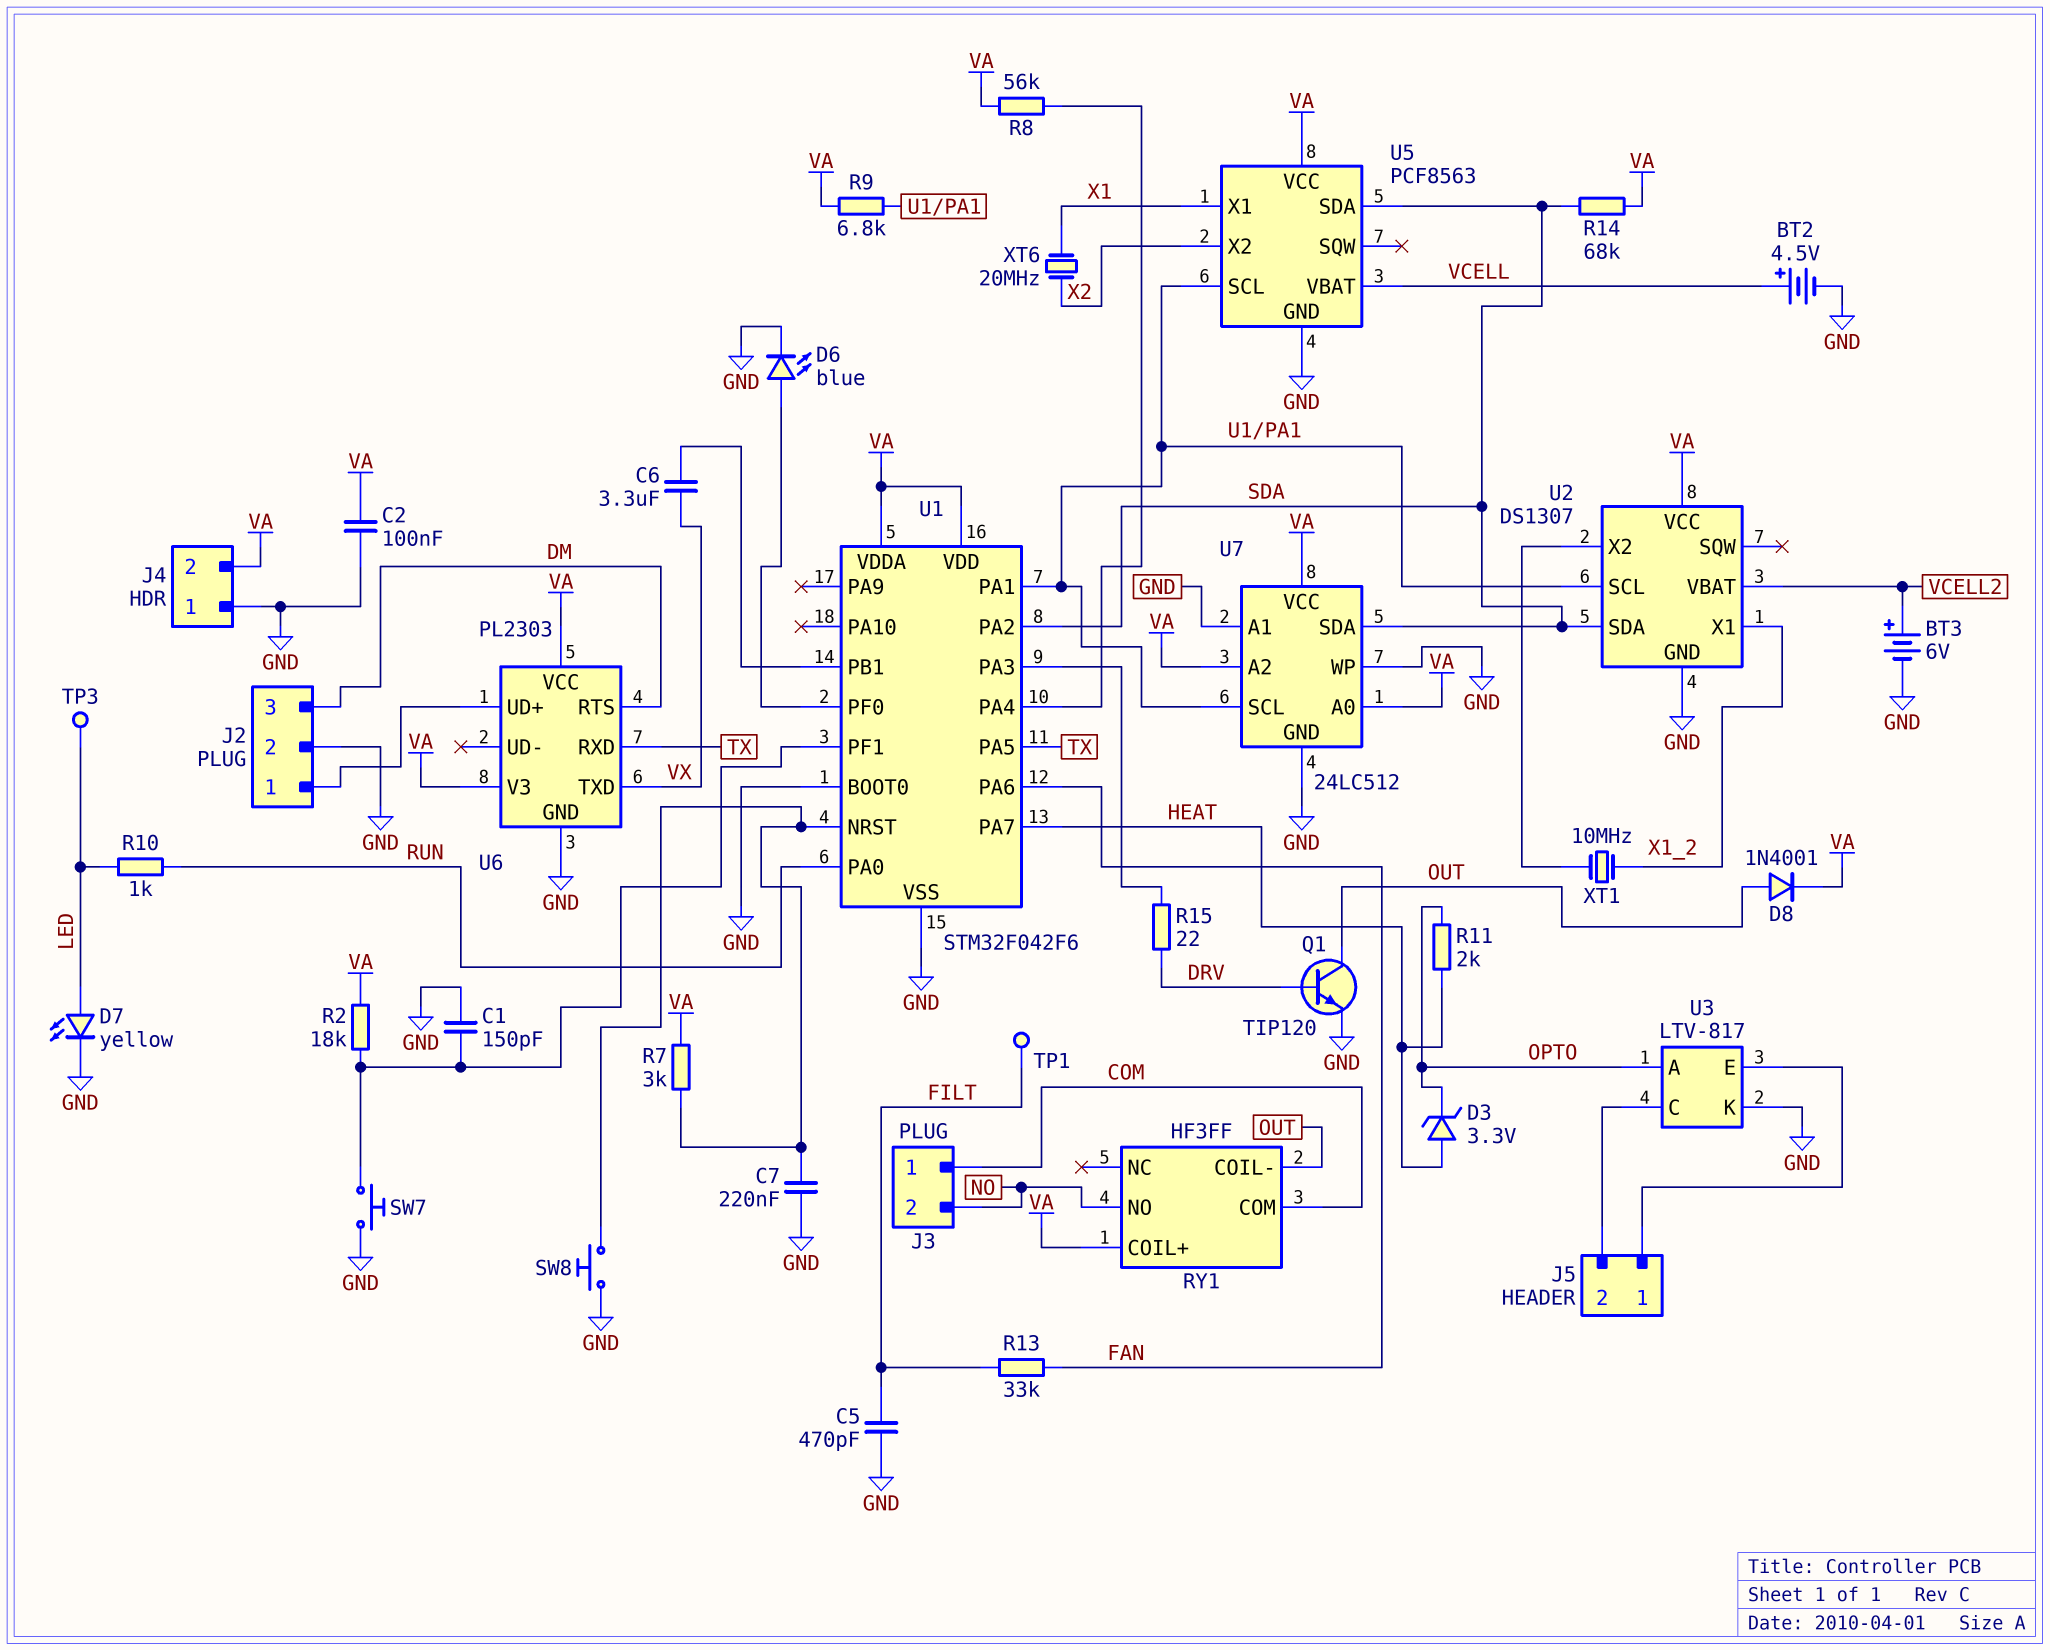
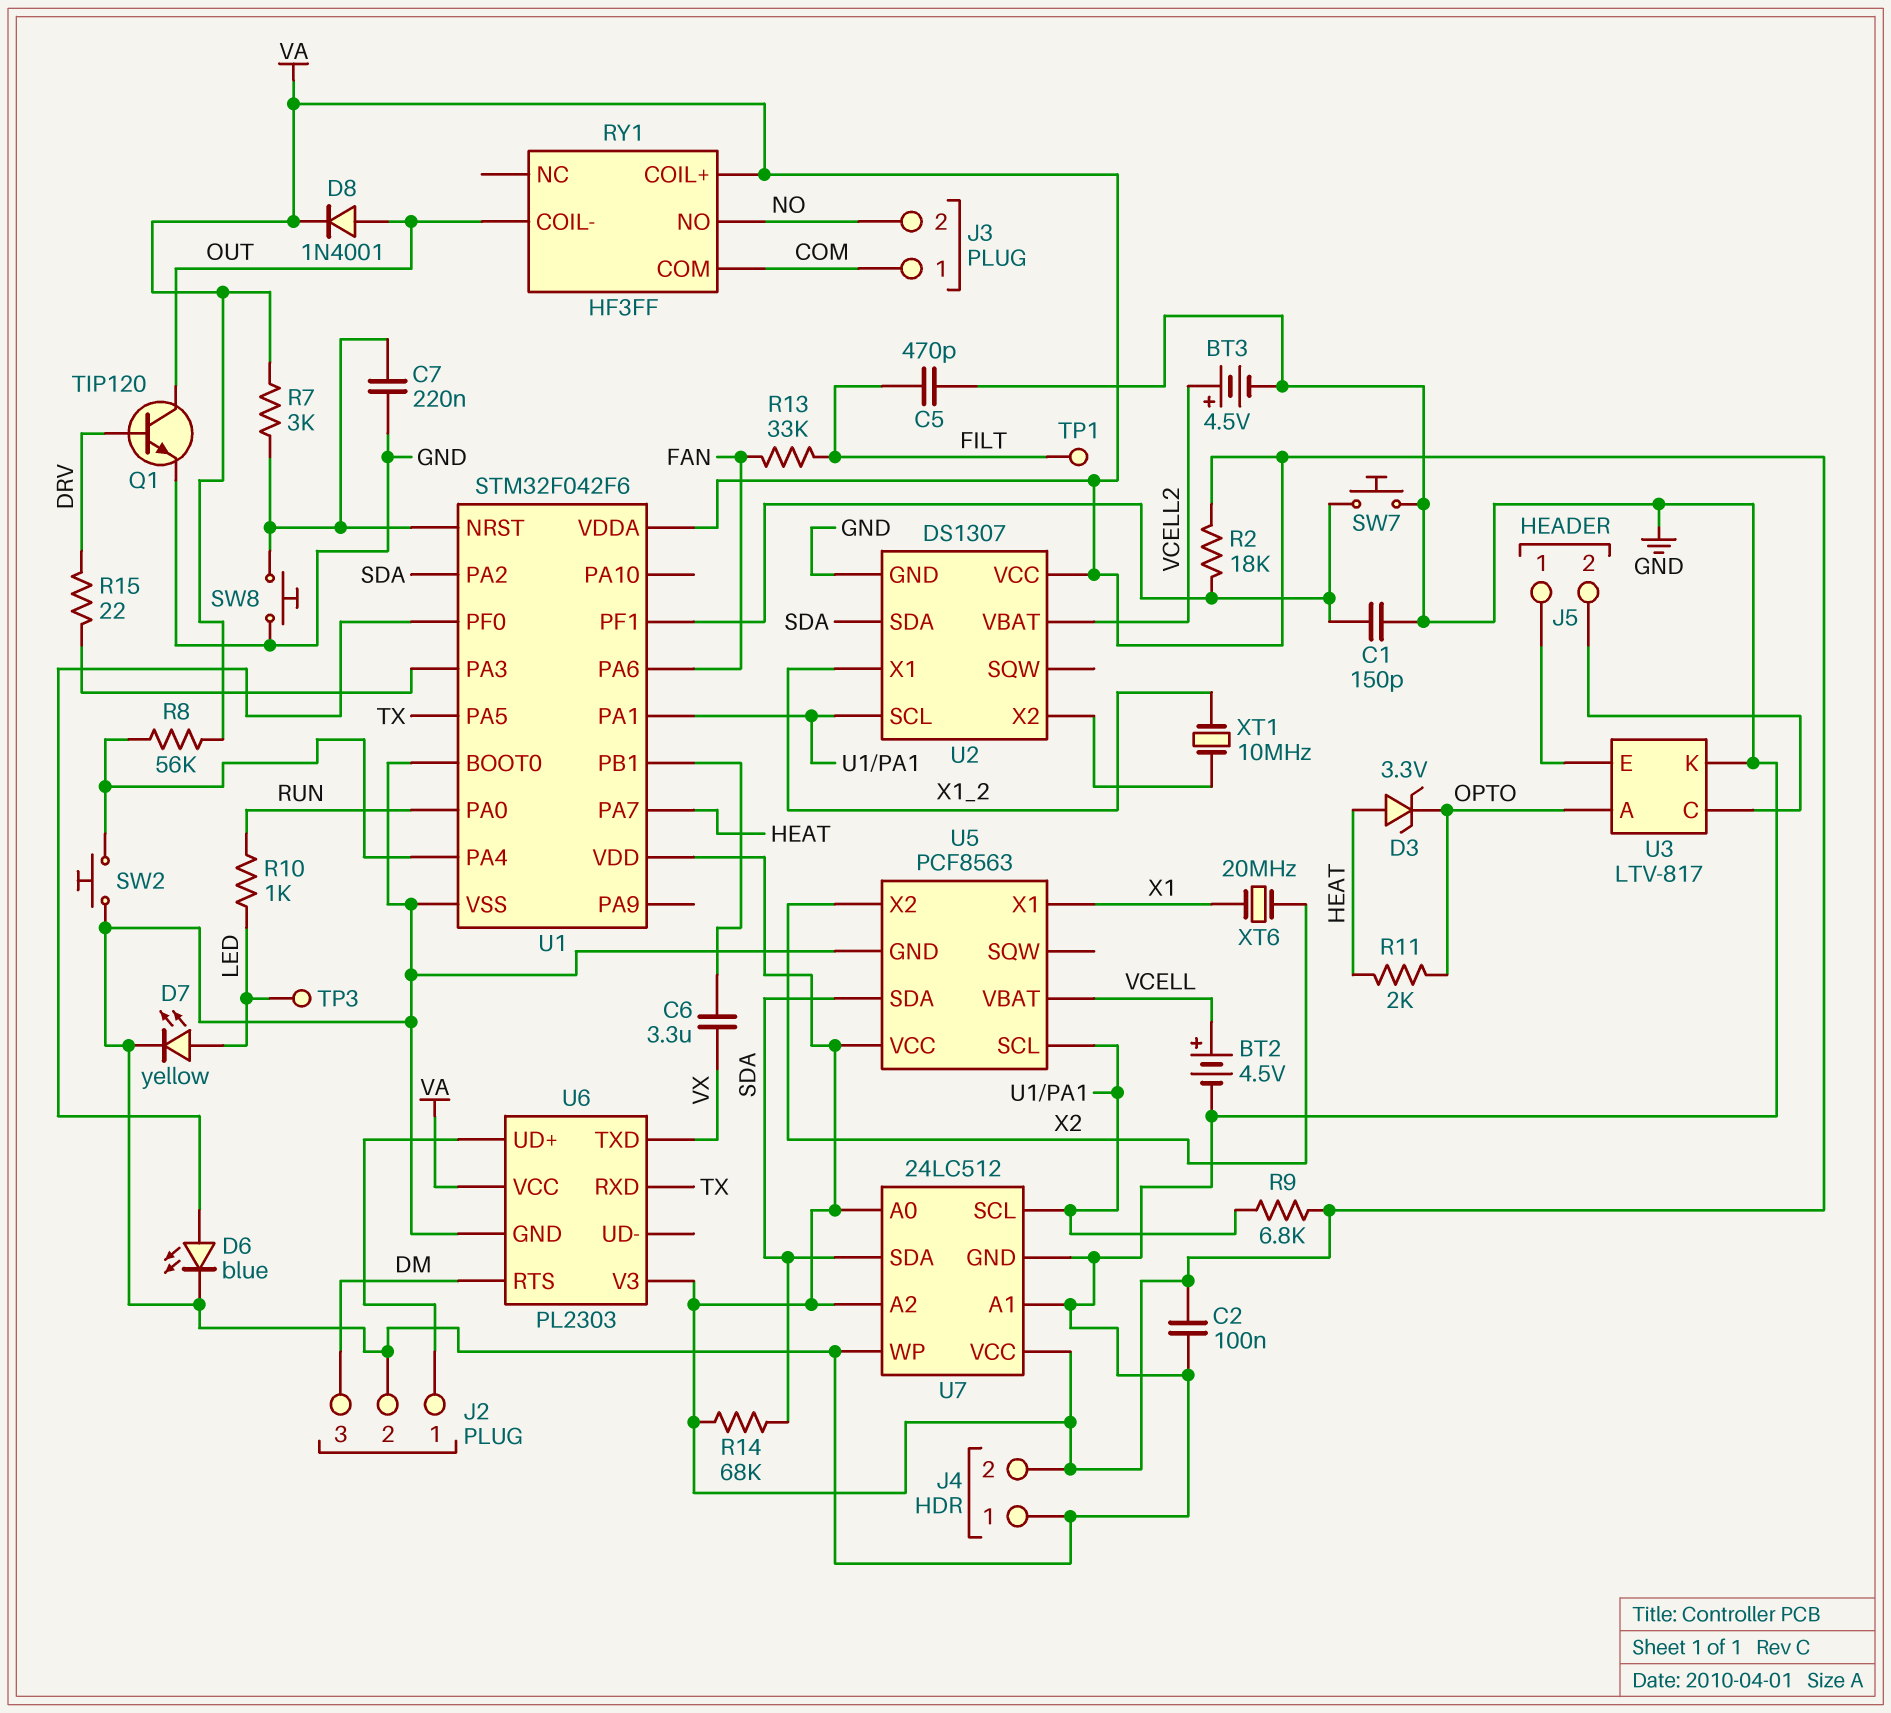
BT3: 6V (plus VCELL2, minus GND) -> 4.5V (plus VCELL2, minus GND)
SW2: none -> button (GND, U1/PA4)

